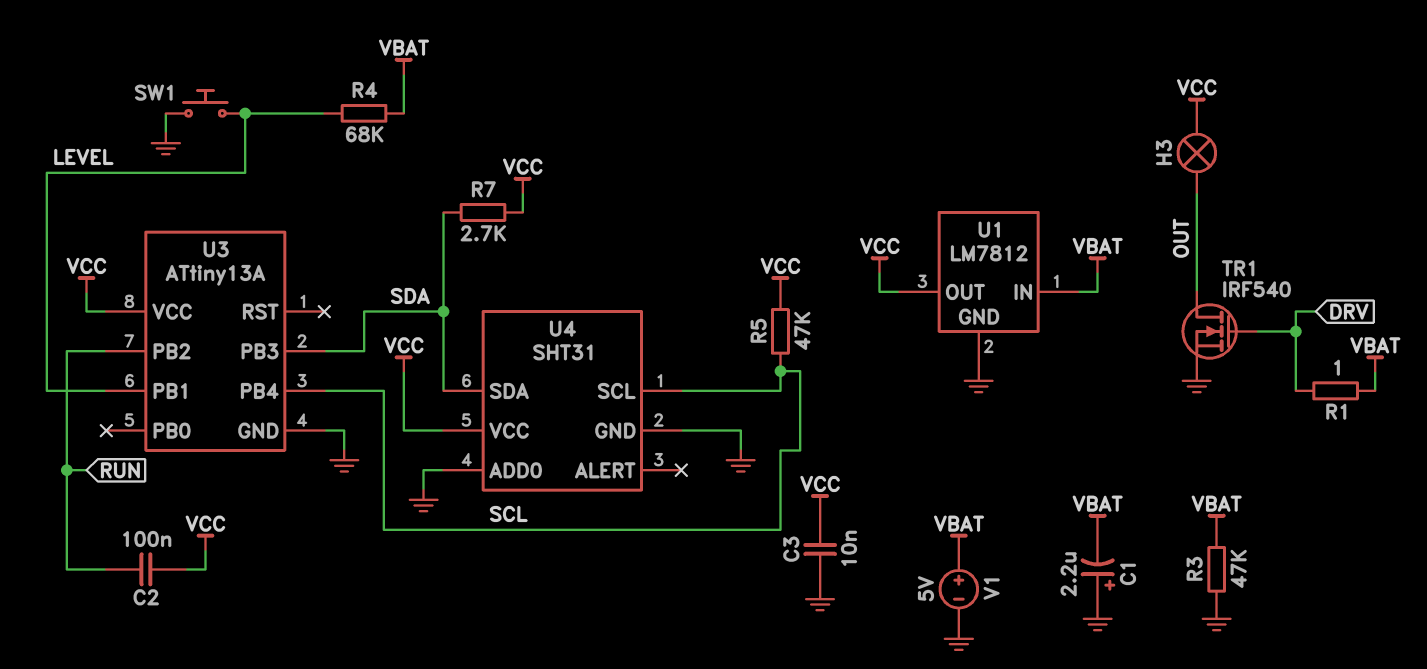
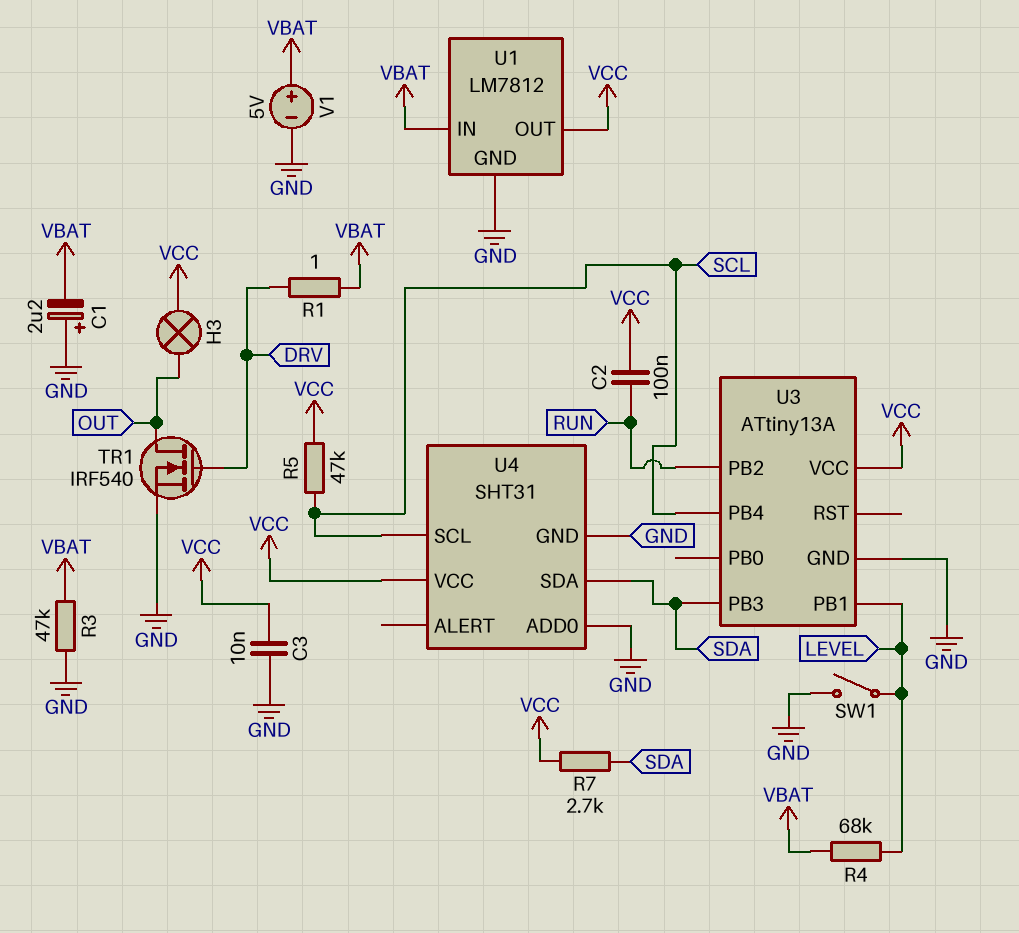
SW1: button (GND, LEVEL) -> switch (GND, LEVEL)

